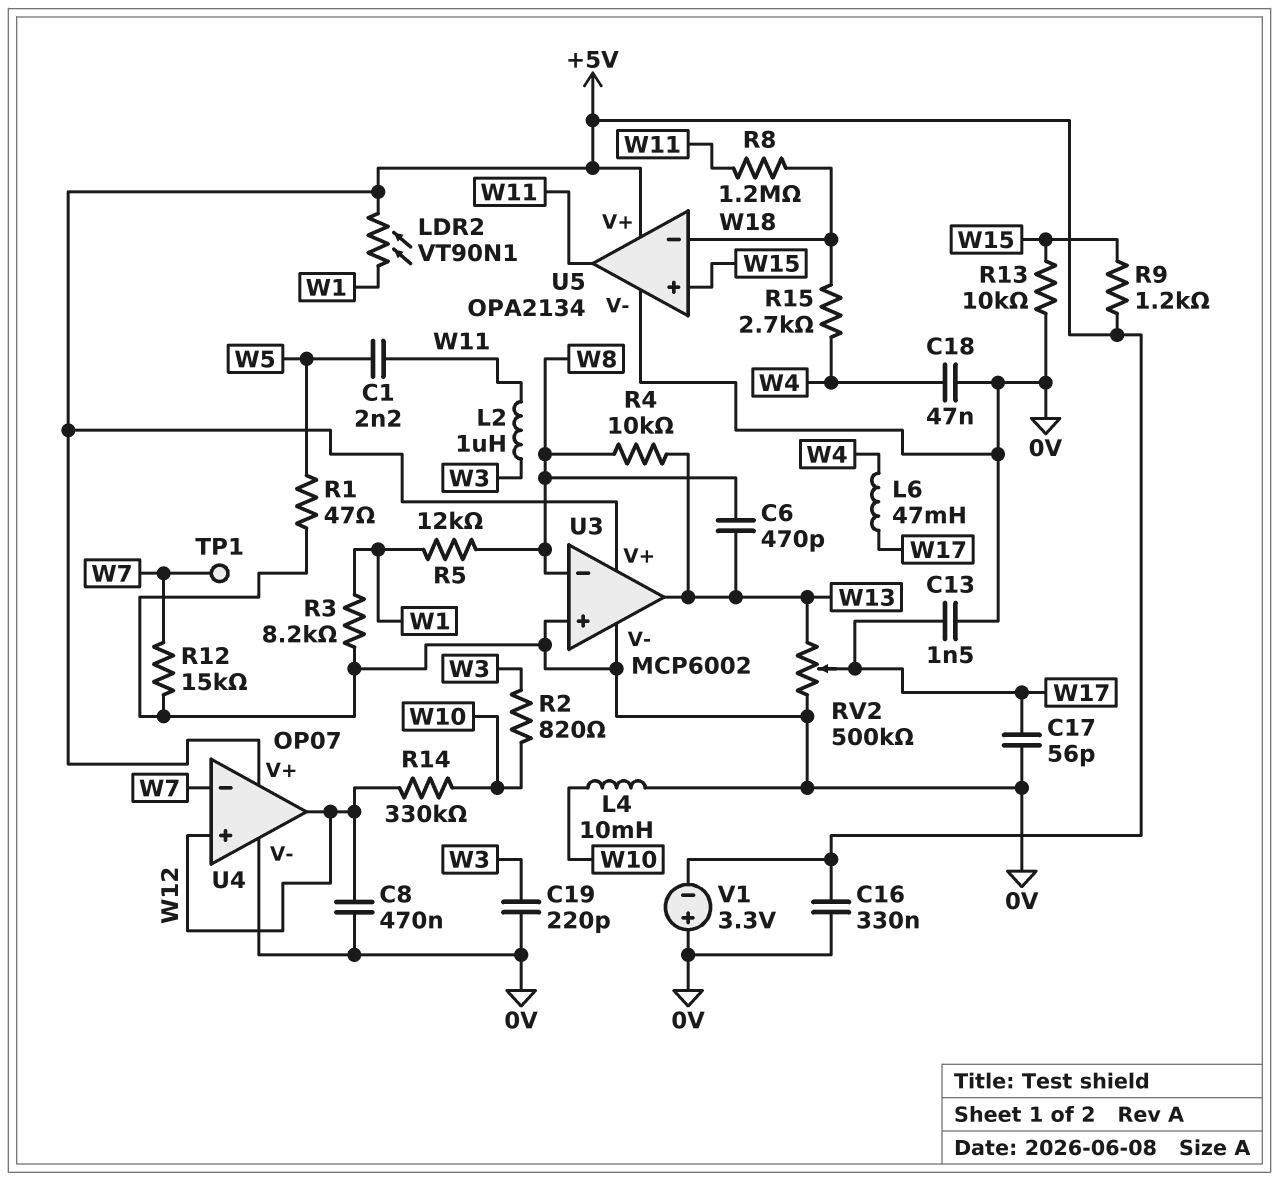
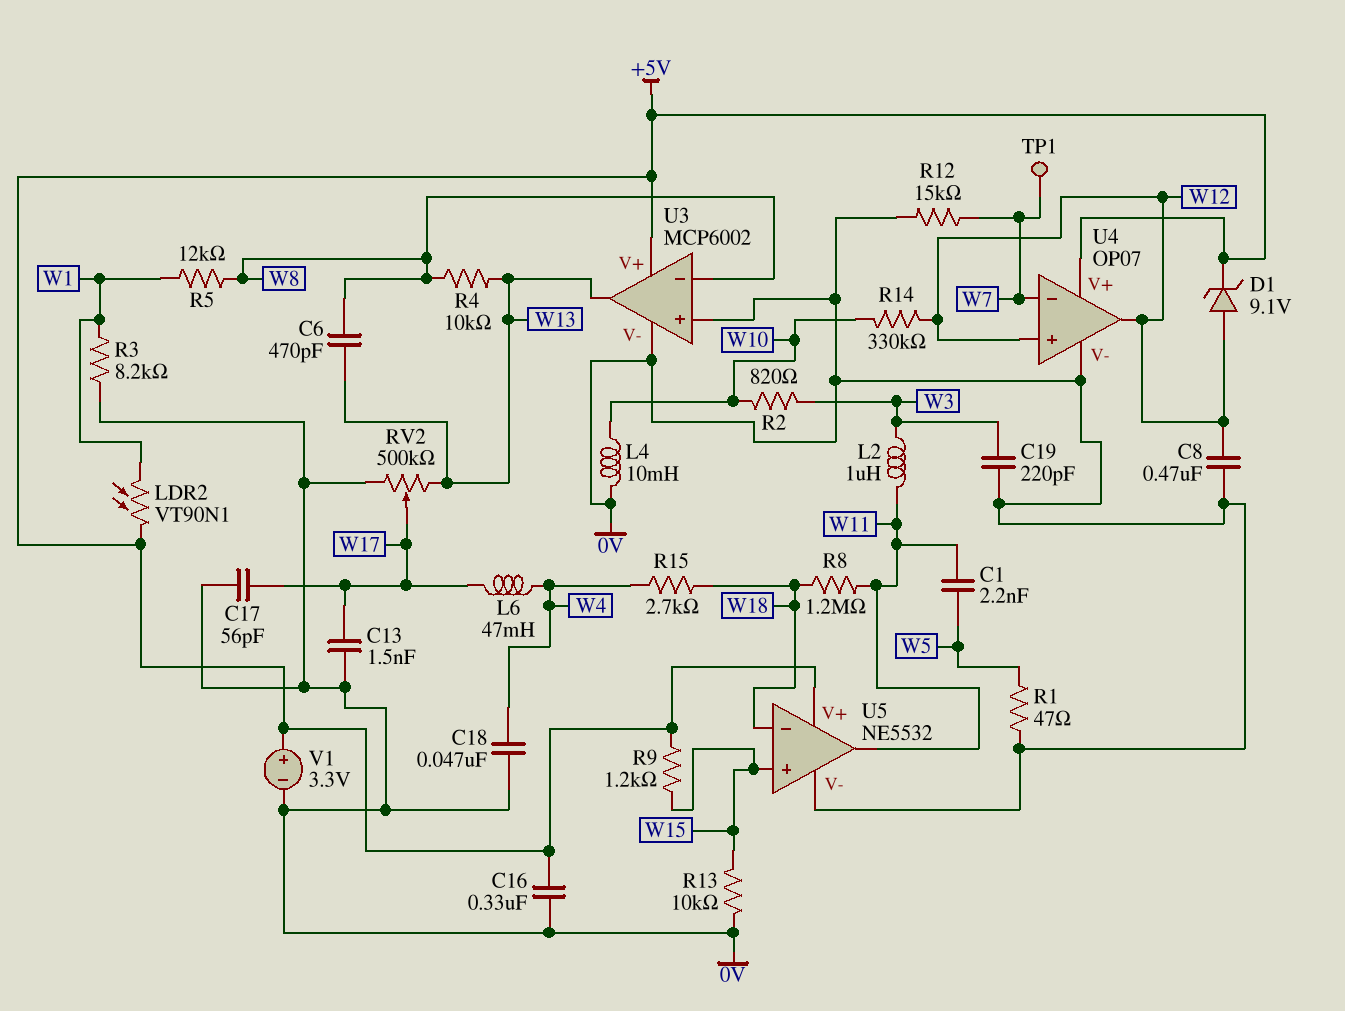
D1: none -> zener 9.1V (A W12, K +5V)
U5: OPA2134 -> NE5532
V1: 3.3V (plus 0V, minus +5V) -> 3.3V (plus +5V, minus 0V)

